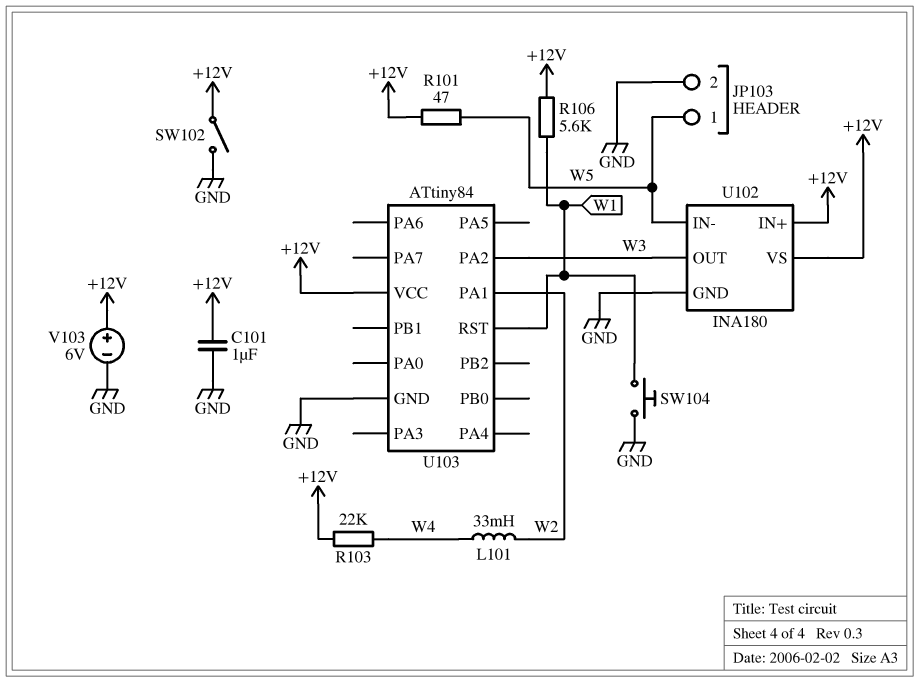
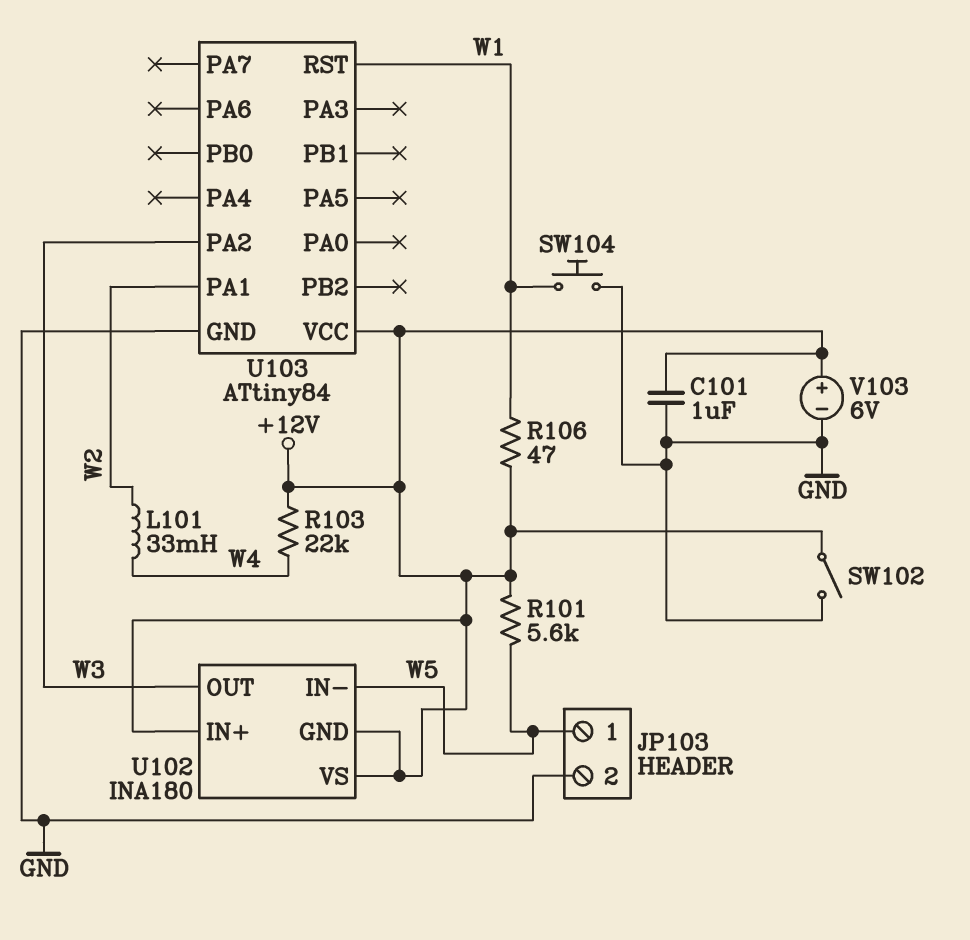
R101: 47 (+12V, W5) -> 5.6k (+12V, W5)
R106: 5.6k (+12V, W1) -> 47 (+12V, W1)
U102 pin GND: GND -> +12V

